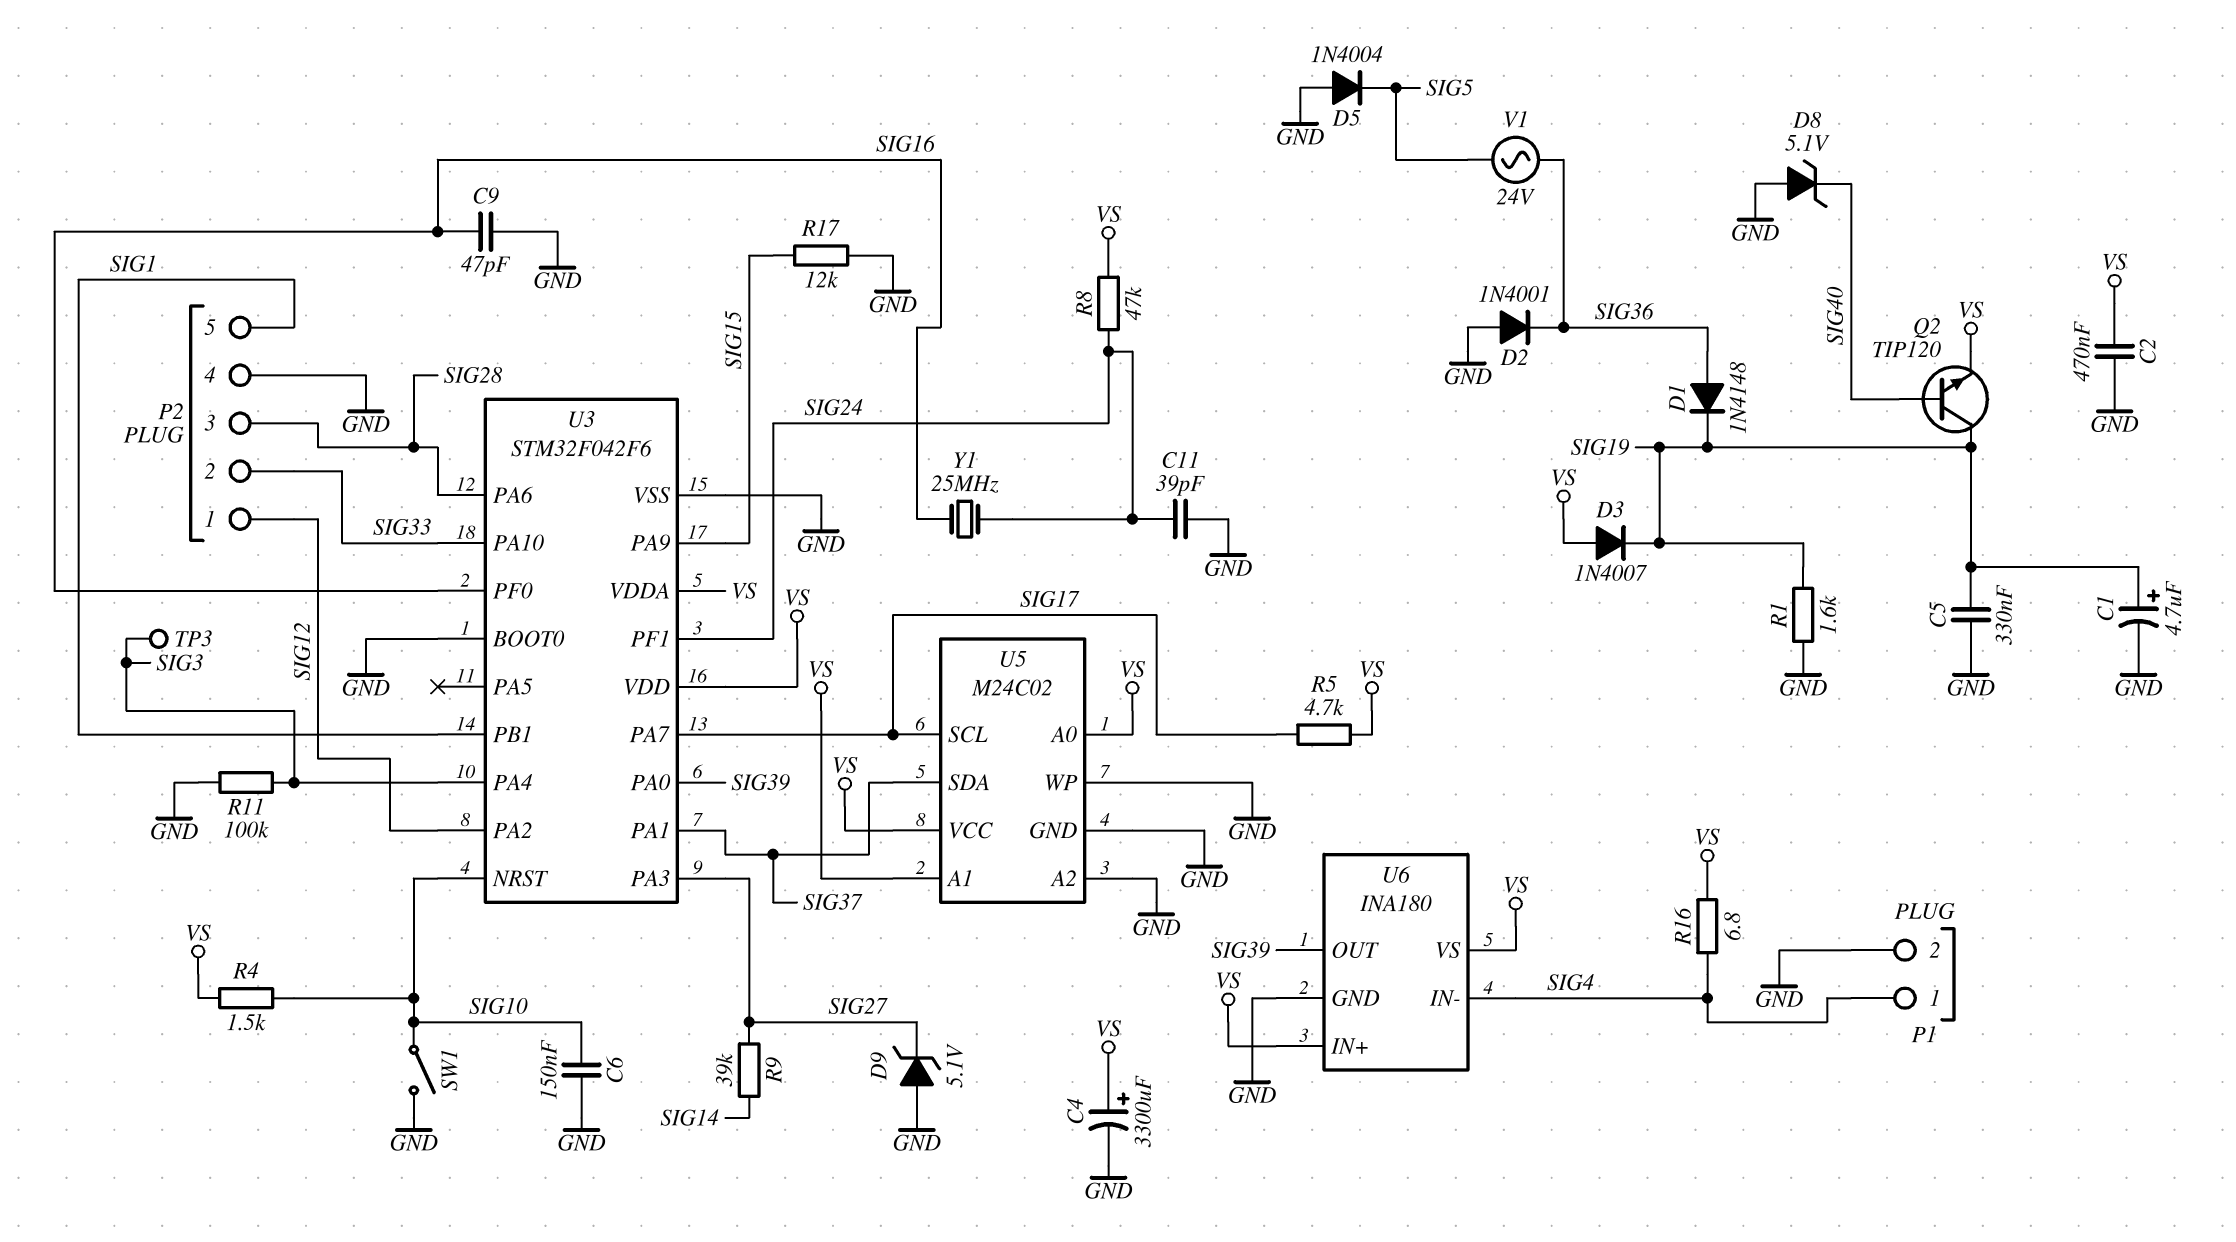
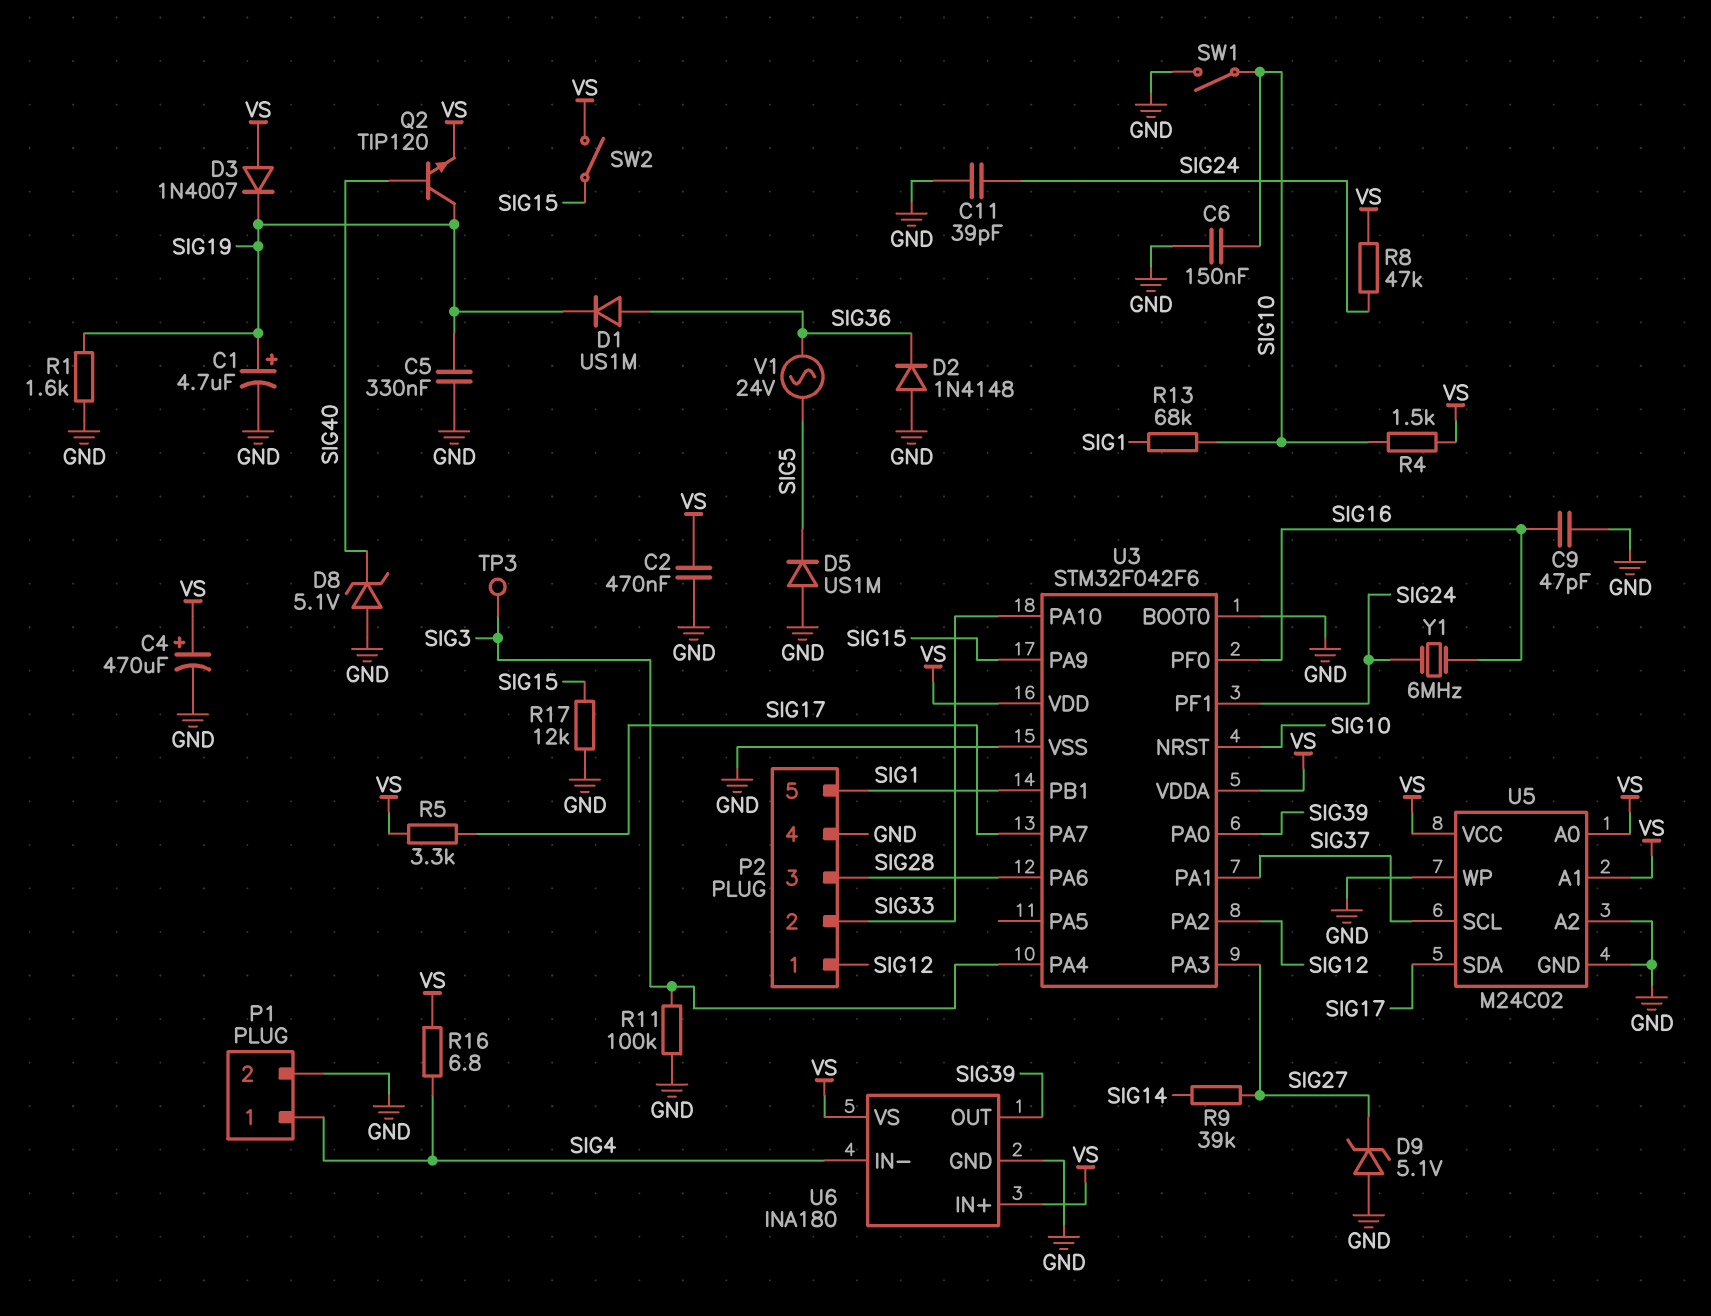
C4: 3300uF (plus VS, minus GND) -> 470uF (plus VS, minus GND)
D1: diode 1N4148 (A SIG36, K SIG19) -> diode US1M (A SIG36, K SIG19)
D2: diode 1N4001 (A GND, K SIG36) -> diode 1N4148 (A GND, K SIG36)
D5: diode 1N4004 (A GND, K SIG5) -> diode US1M (A GND, K SIG5)
R5: 4.7k (SIG17, VS) -> 3.3k (SIG17, VS)
R13: none -> 68k (SIG1, SIG10)
SW2: none -> switch (SIG15, VS)
U5 pin SCL: SIG17 -> SIG37
U5 pin SDA: SIG37 -> SIG17
Y1: 25MHz (SIG16, SIG24) -> 6MHz (SIG16, SIG24)

